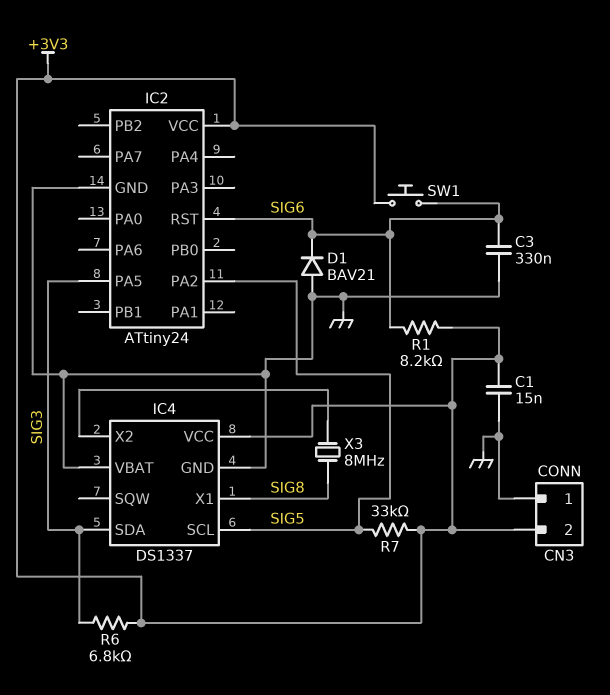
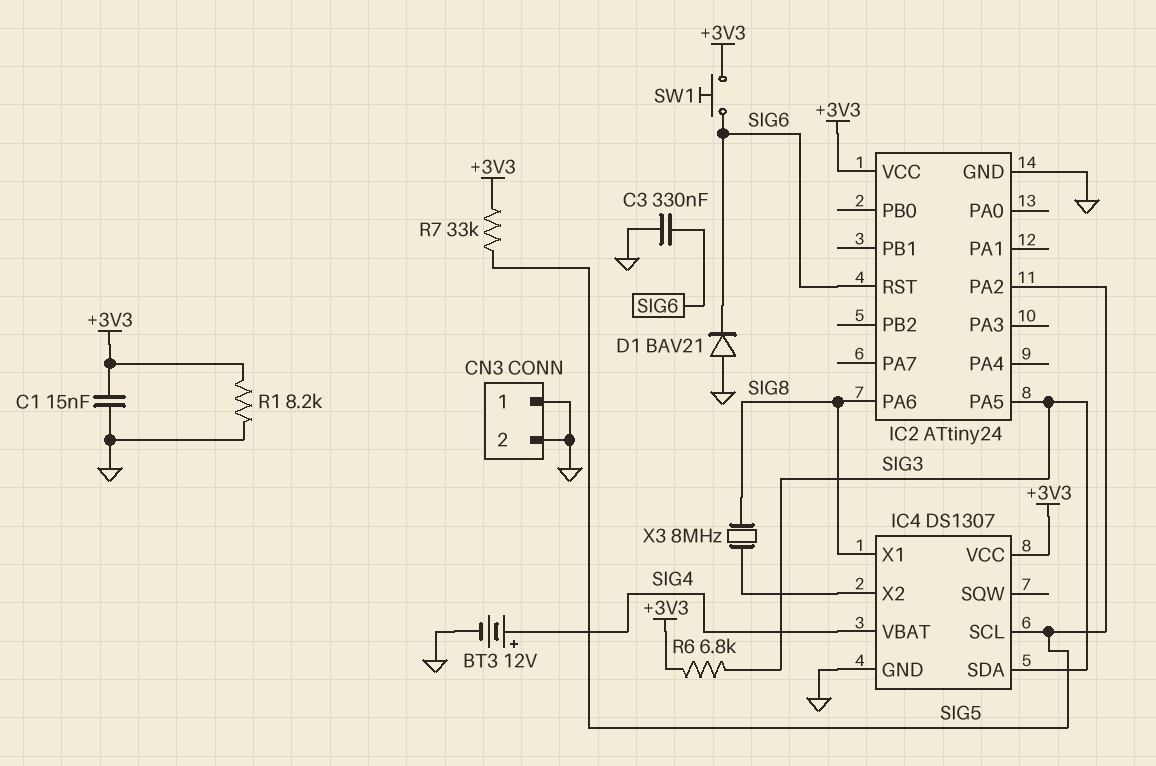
BT3: none -> 12V (plus SIG4, minus GND)
CN3 pin 2: +3V3 -> GND
IC2 pin PA6: none -> SIG8
IC4: DS1337 -> DS1307
IC4 pin VBAT: GND -> SIG4
R1: 8.2k (+3V3, SIG6) -> 8.2k (+3V3, GND)

